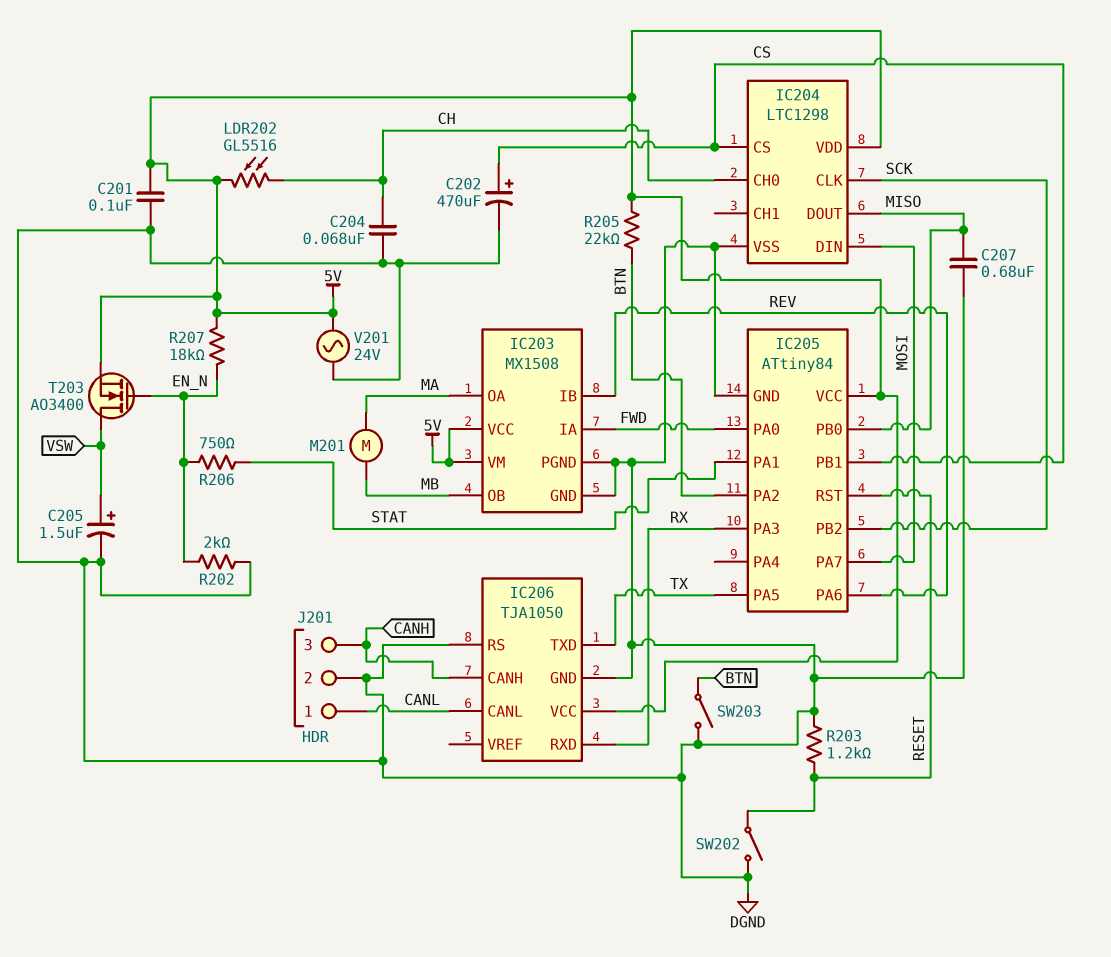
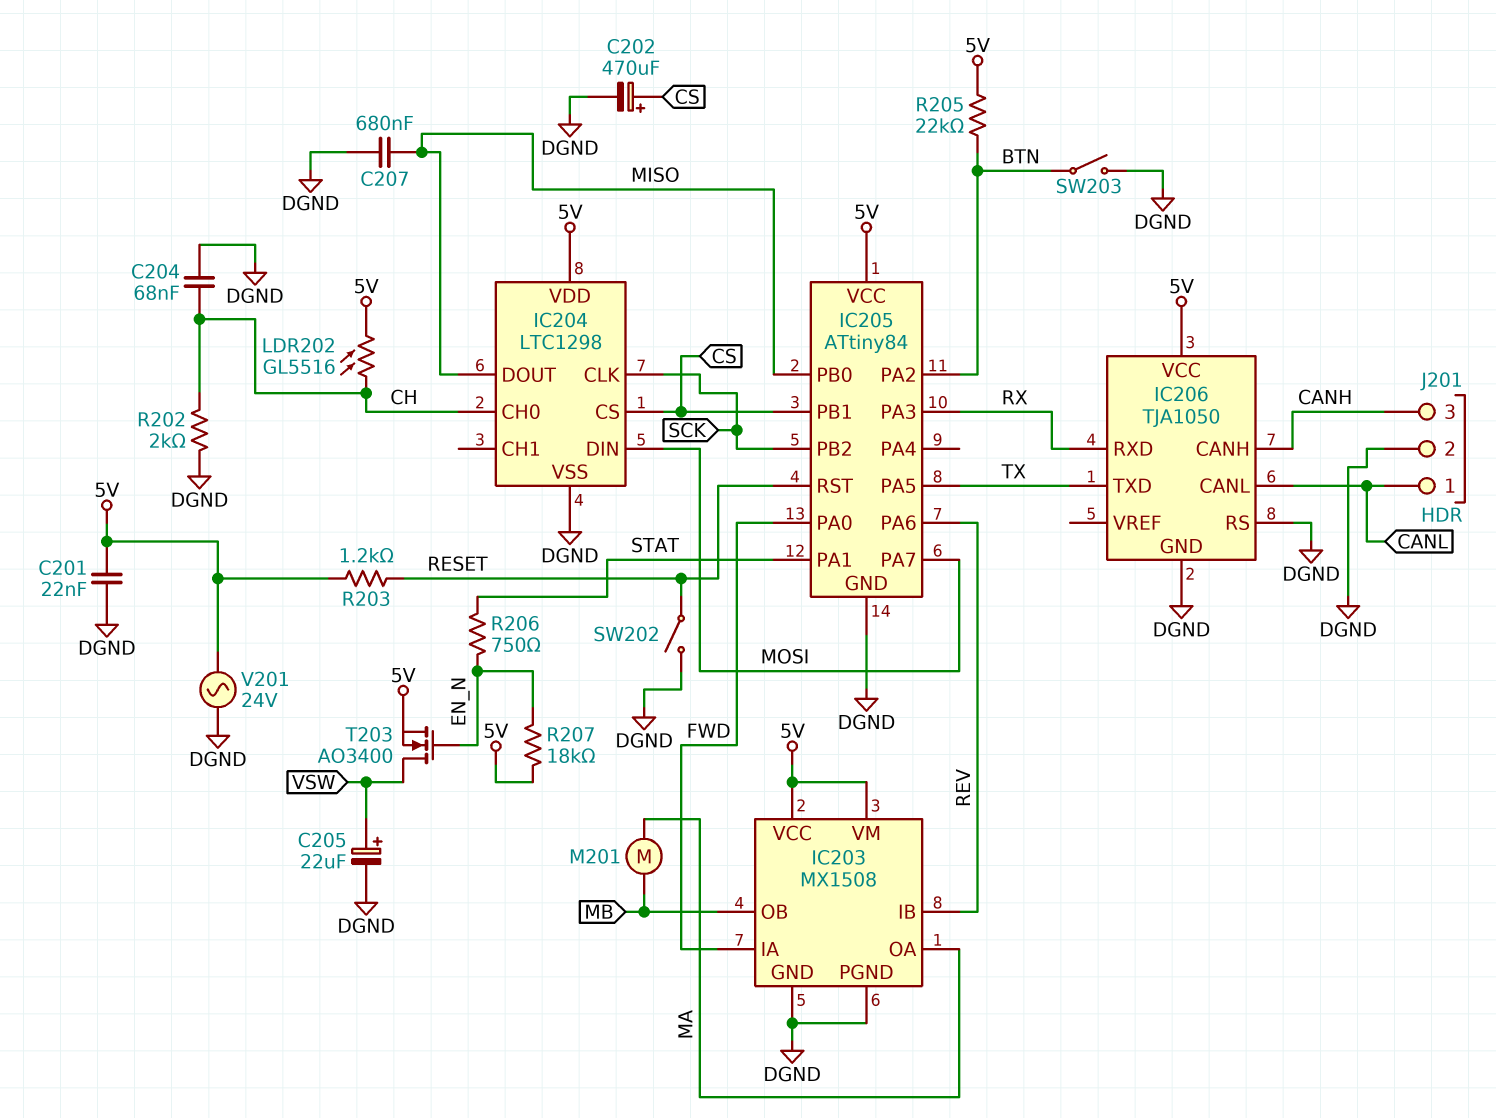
C201: 100nF (5V, DGND) -> 22nF (5V, DGND)
C205: 1.5uF (plus VSW, minus DGND) -> 22uF (plus VSW, minus DGND)
R202: 2k (DGND, EN_N) -> 2k (CH, DGND)
R203: 1.2k (DGND, RESET) -> 1.2k (5V, RESET)

